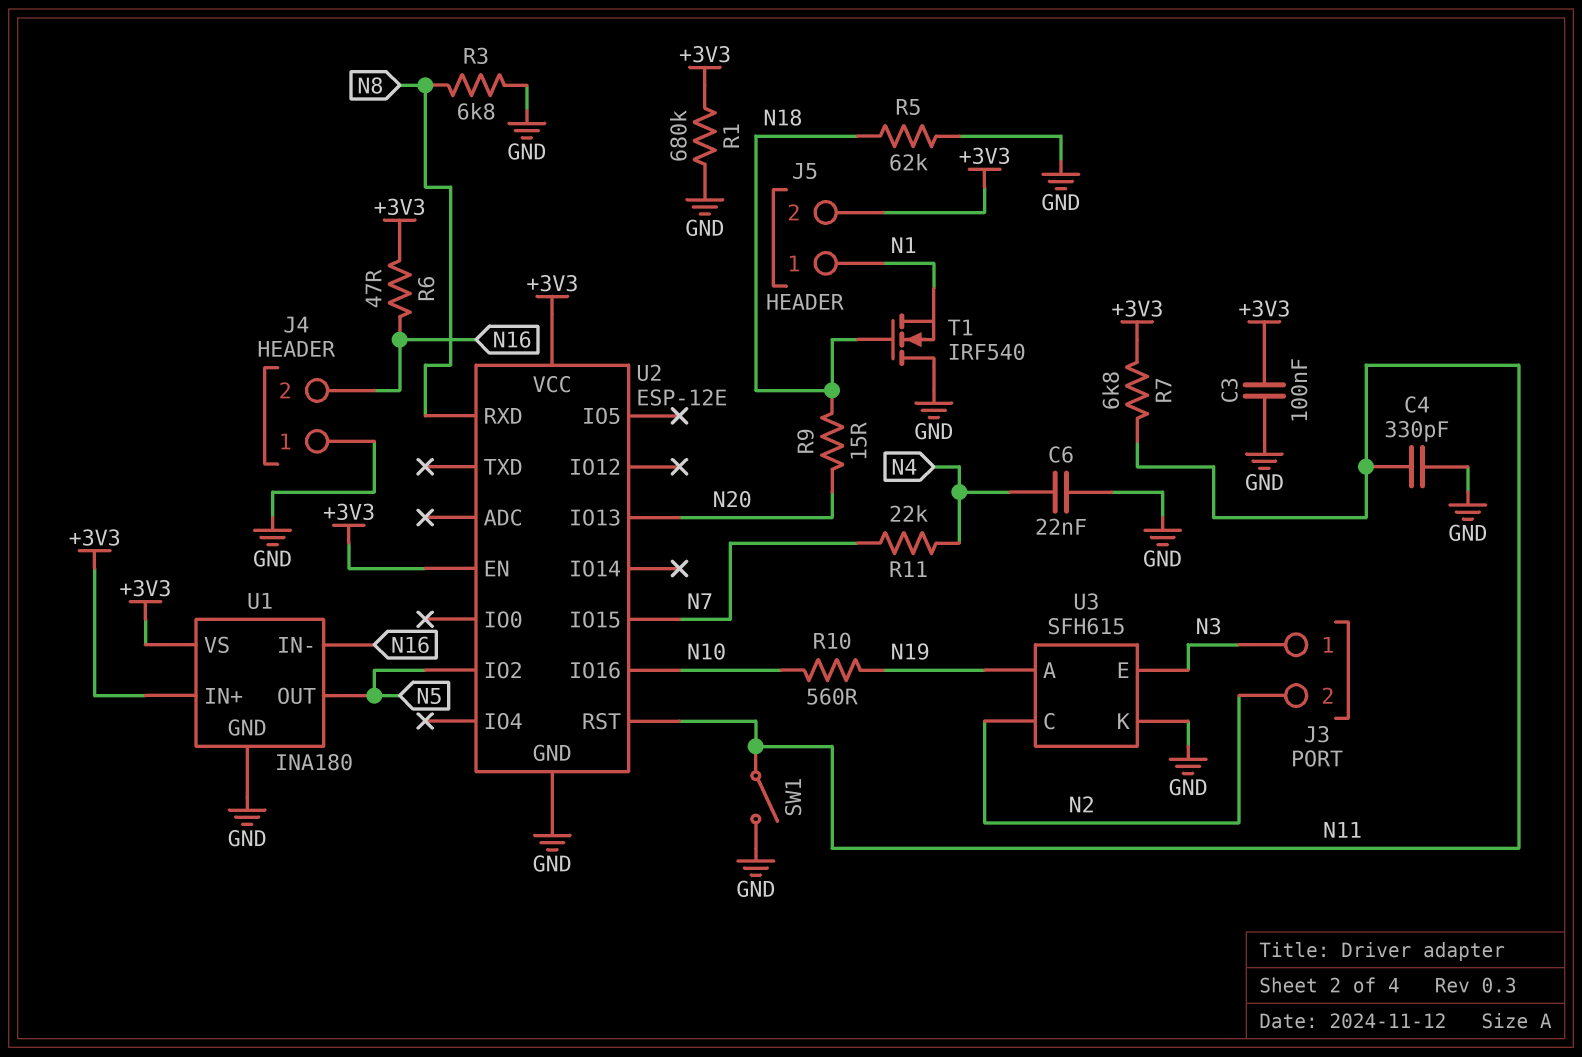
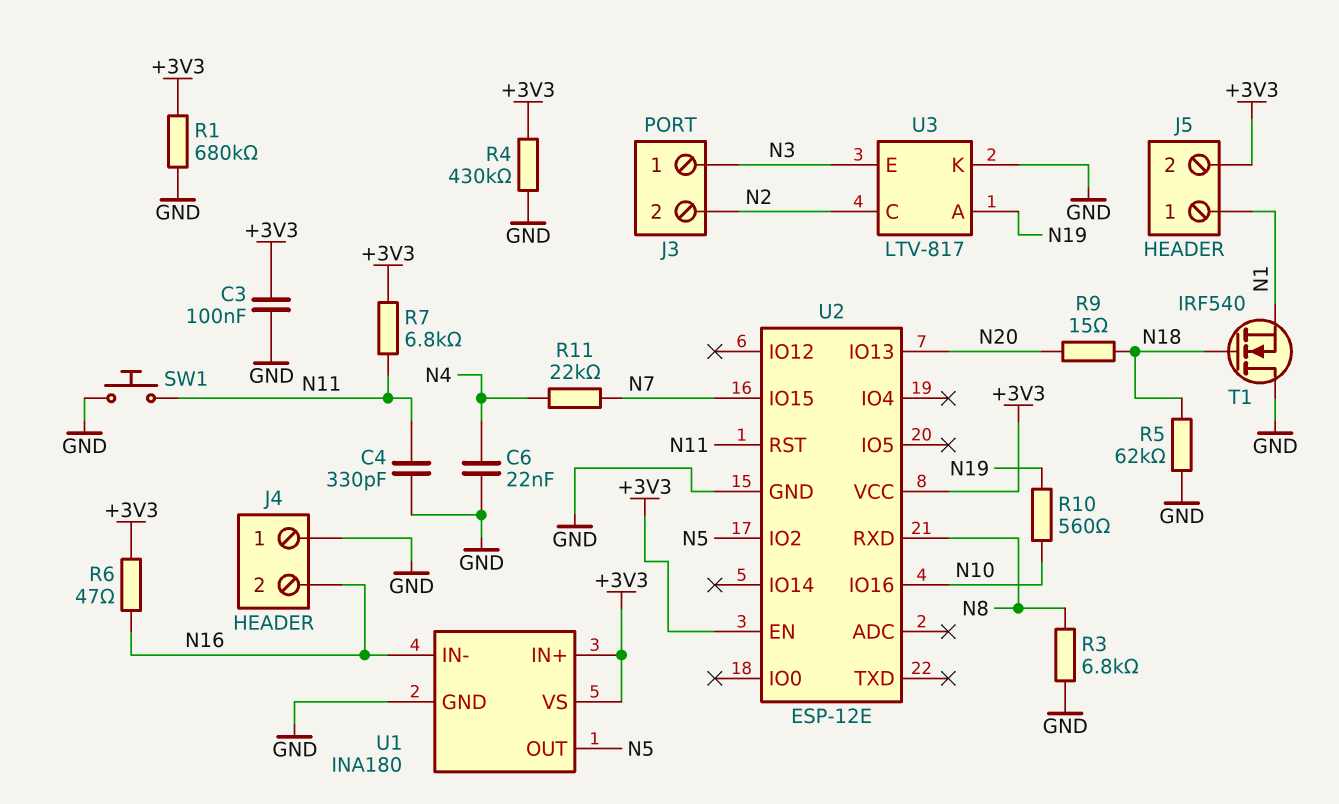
R4: none -> 430k (+3V3, GND)
SW1: switch (GND, N11) -> button (GND, N11)
U3: SFH615 -> LTV-817

